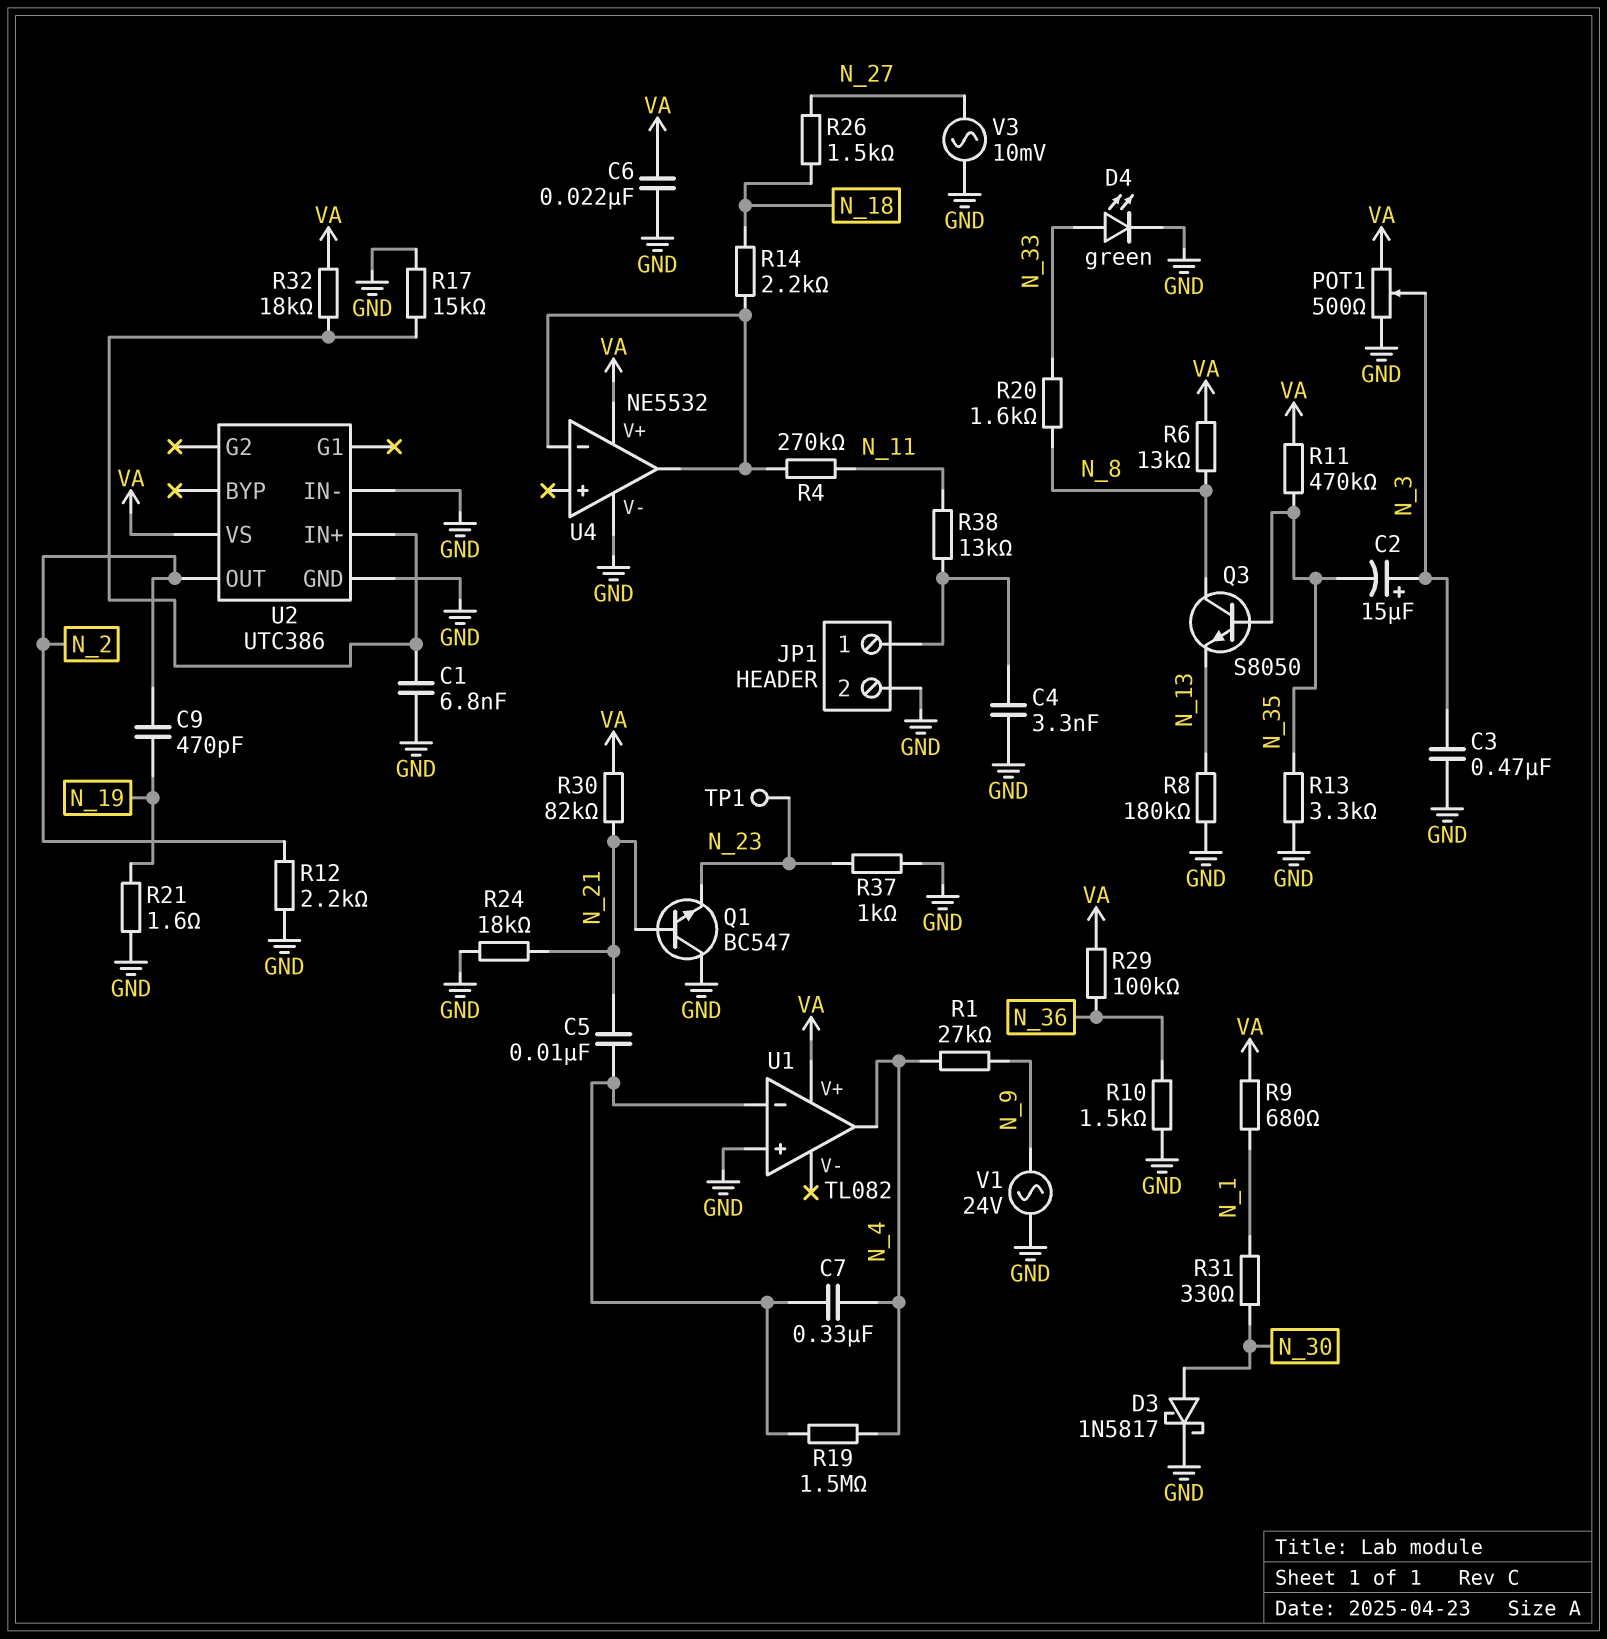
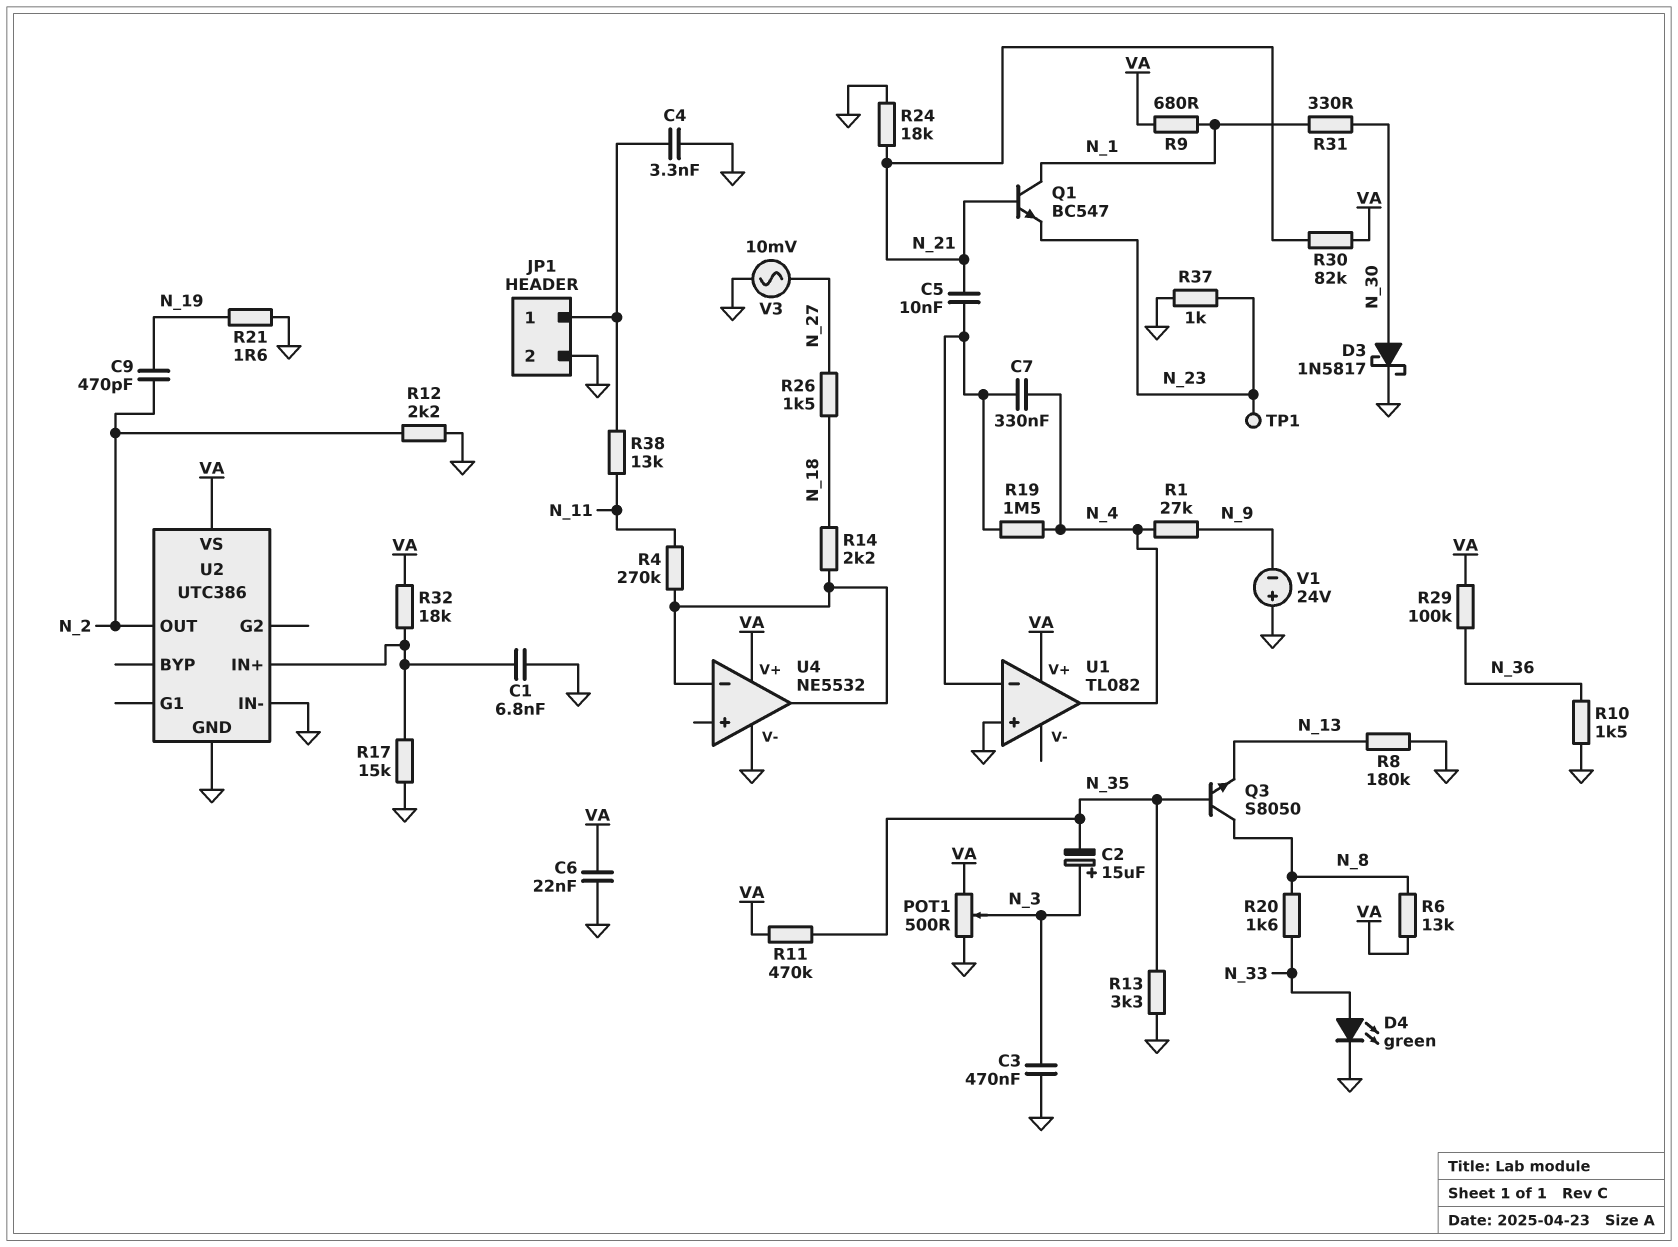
Q1: NPN BC547 (B N_21, C GND, E N_23) -> NPN BC547 (B N_21, C N_1, E N_23)
V1: AC 24V (GND, N_9) -> 24V (plus GND, minus N_9)

